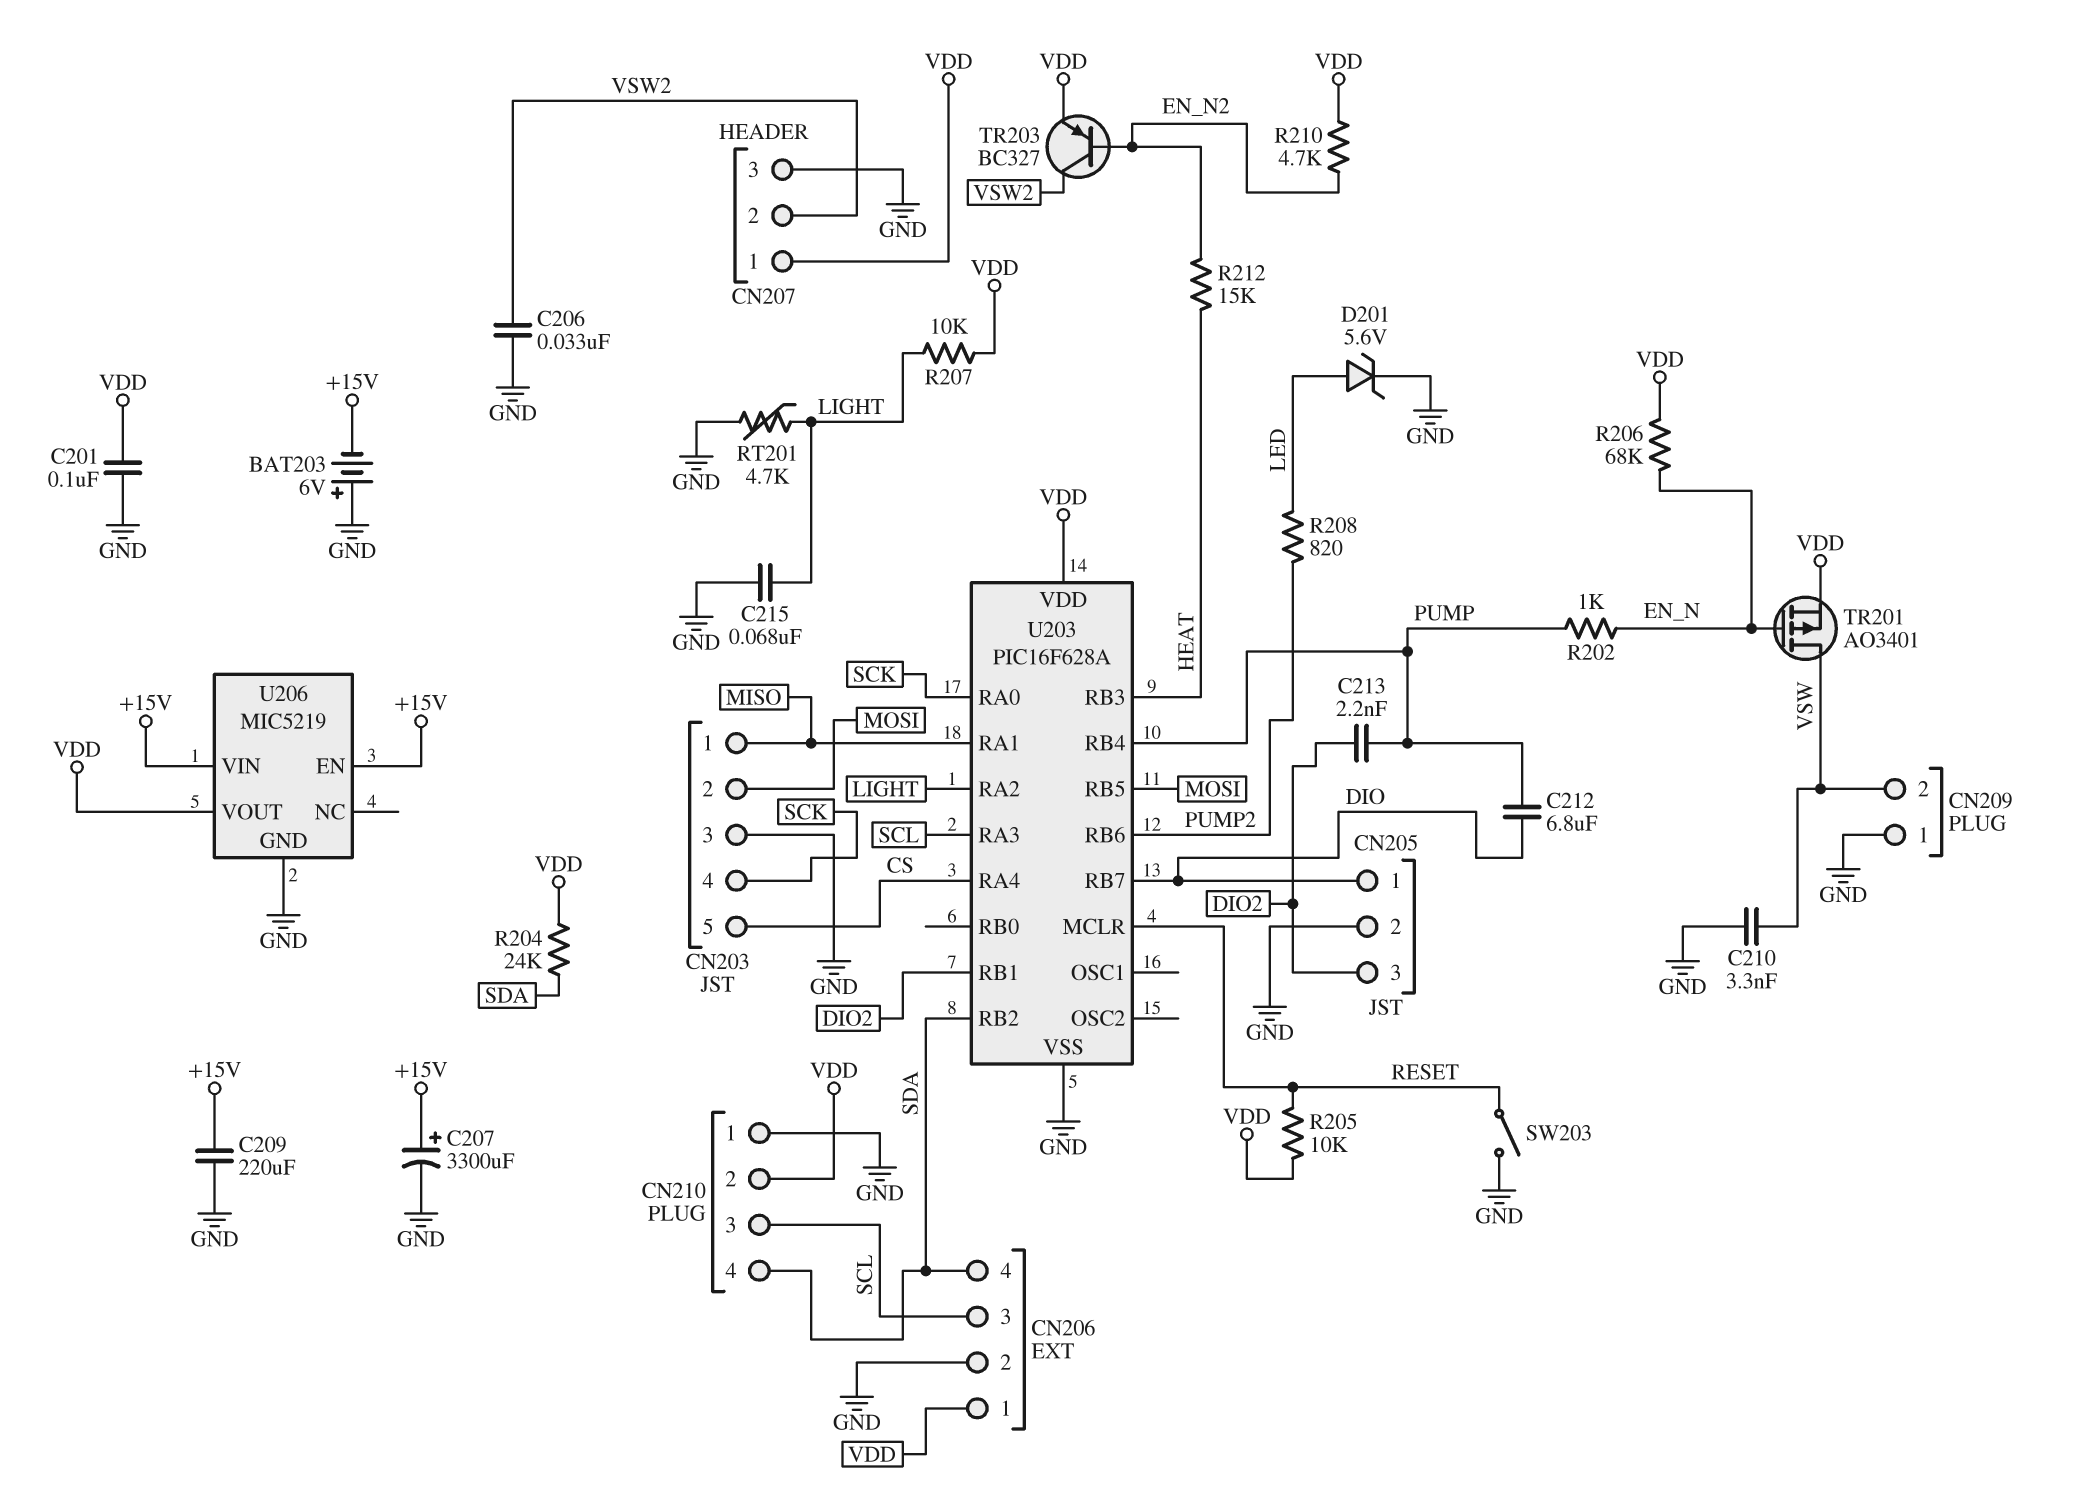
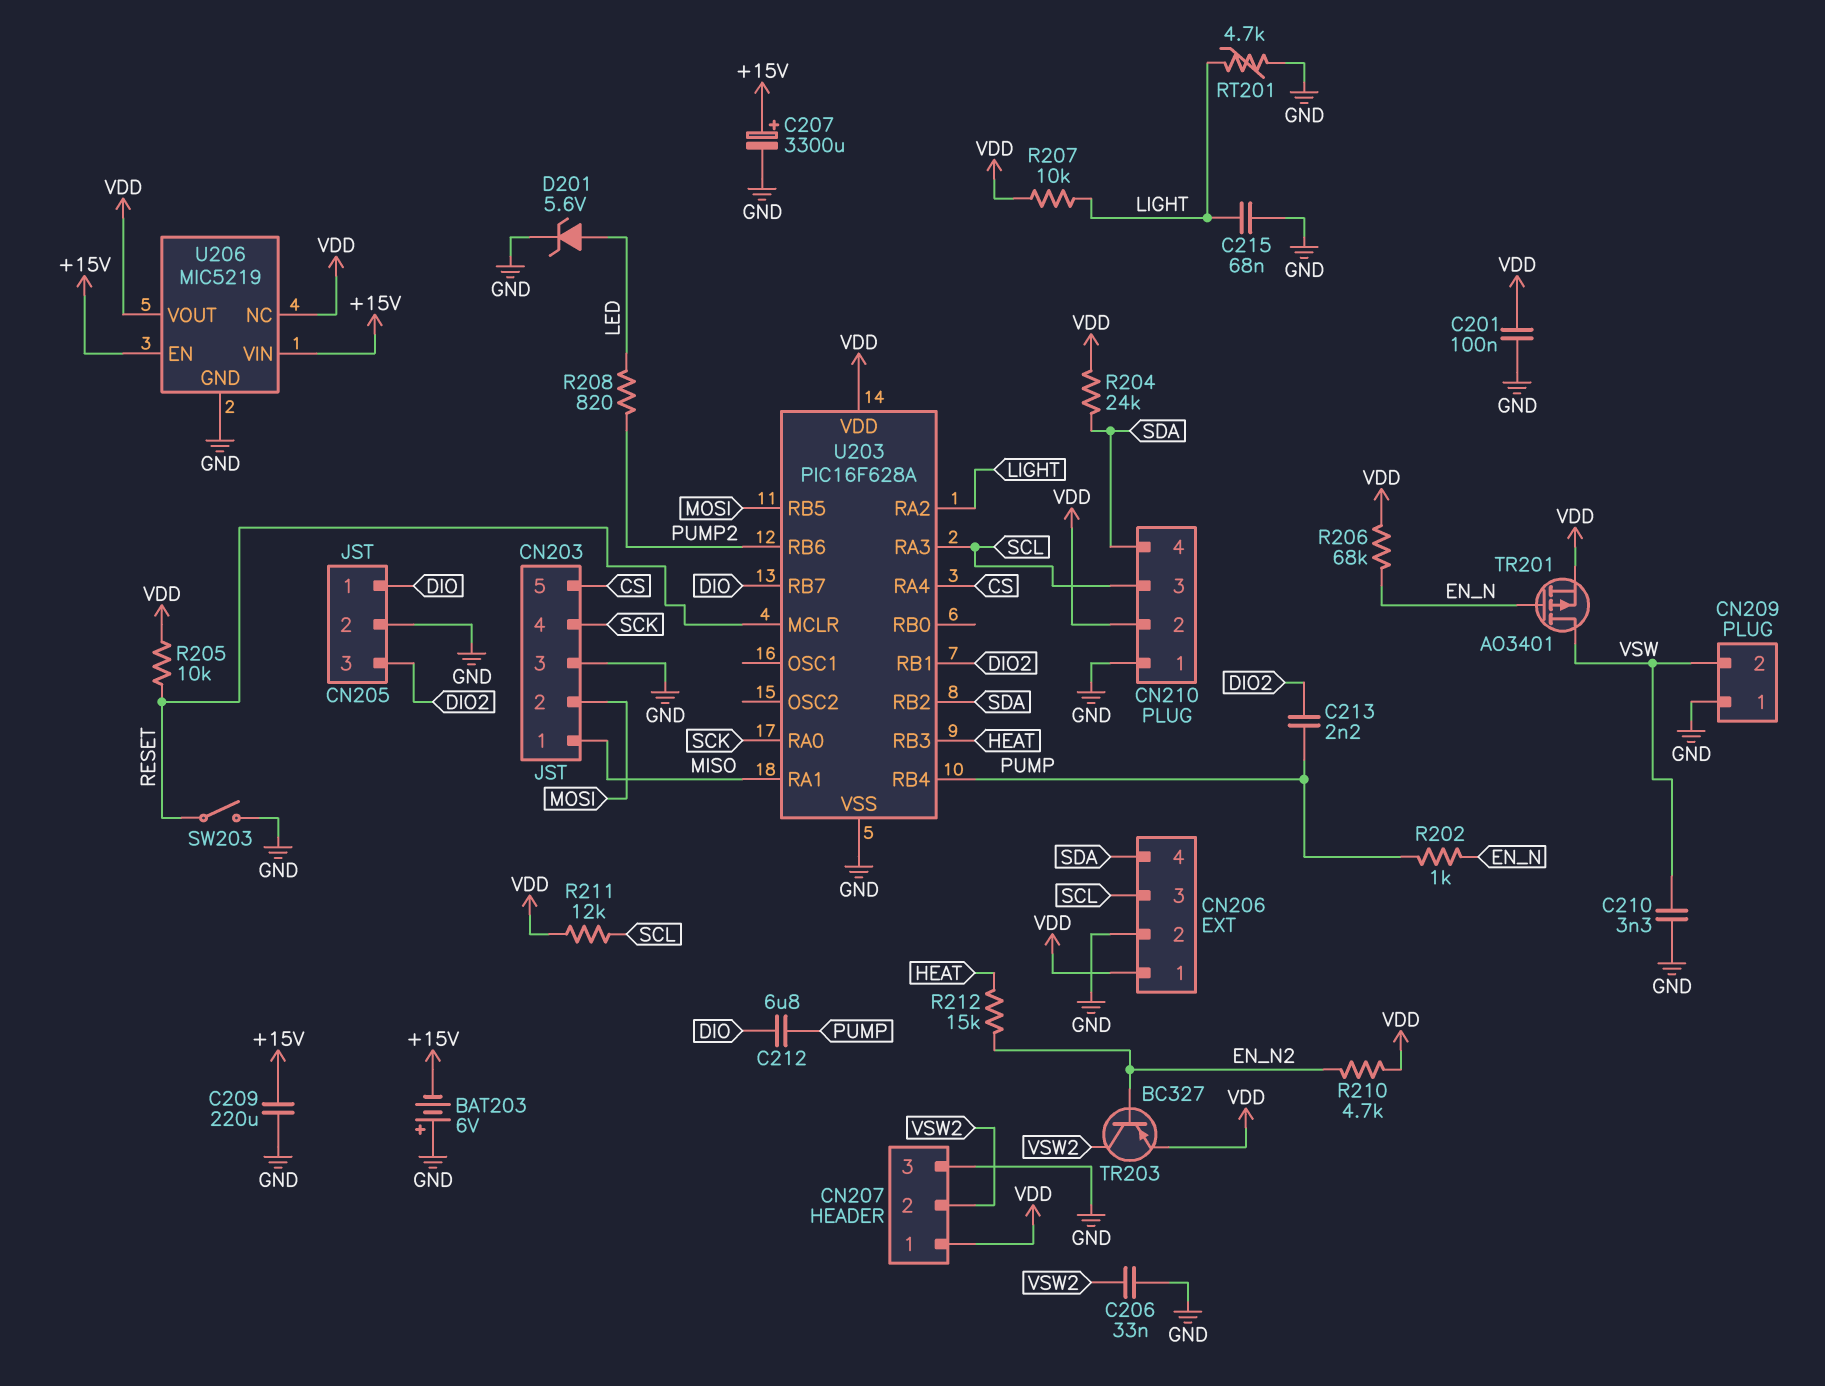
R211: none -> 12k (SCL, VDD)
U206 pin NC: none -> VDD

